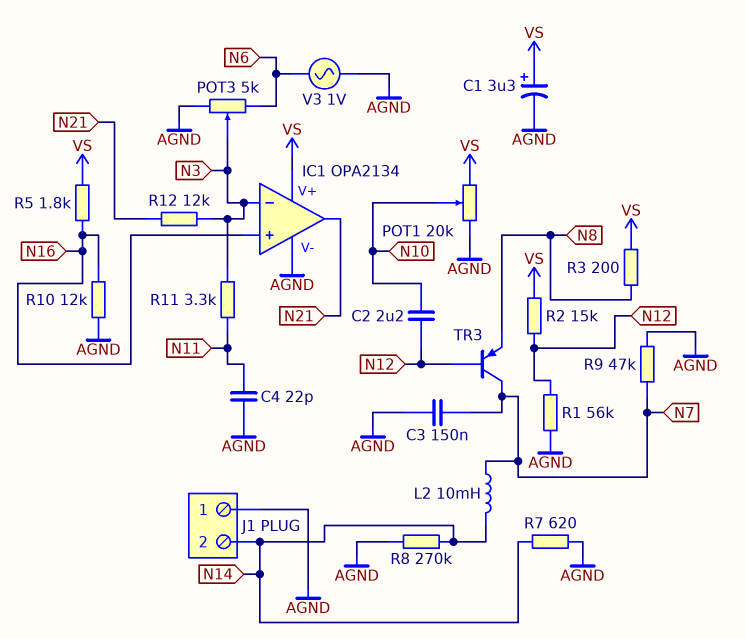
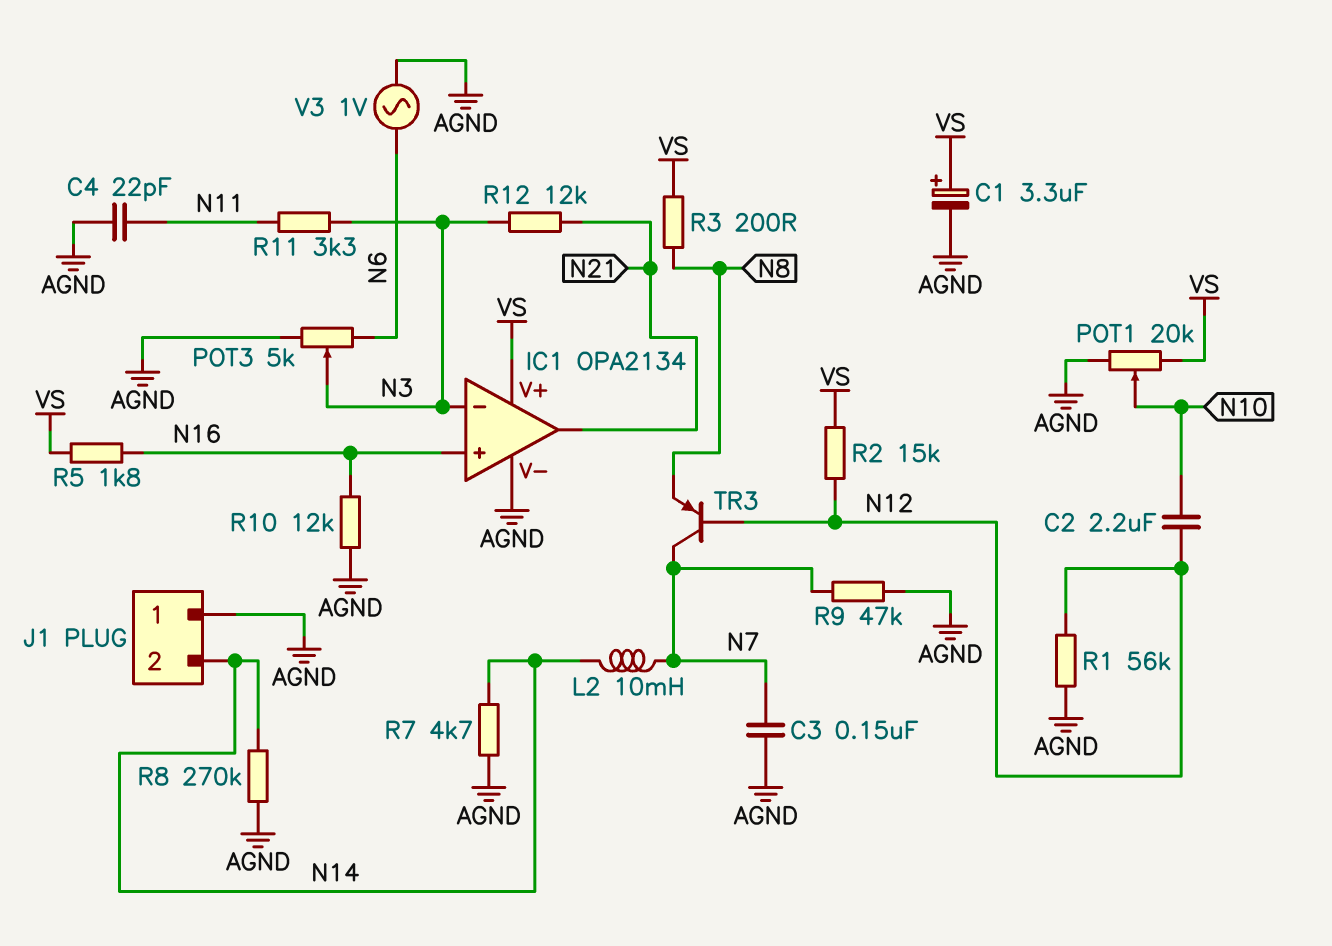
R7: 620 (AGND, N14) -> 4.7k (AGND, N14)

